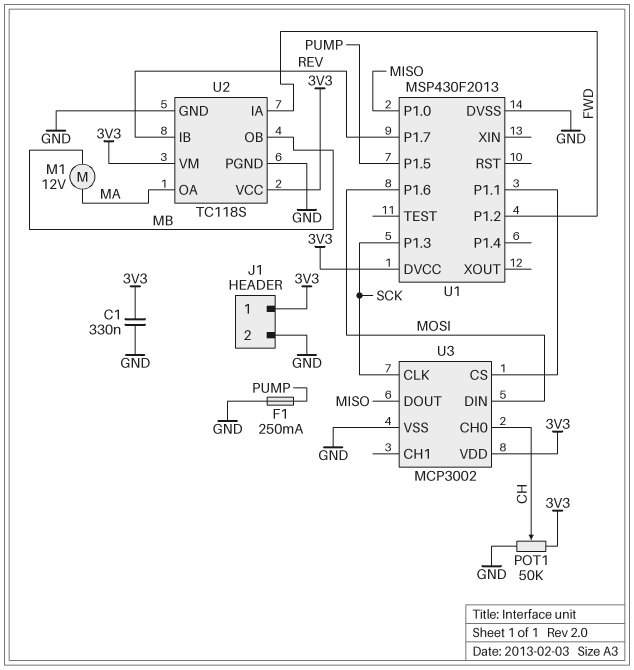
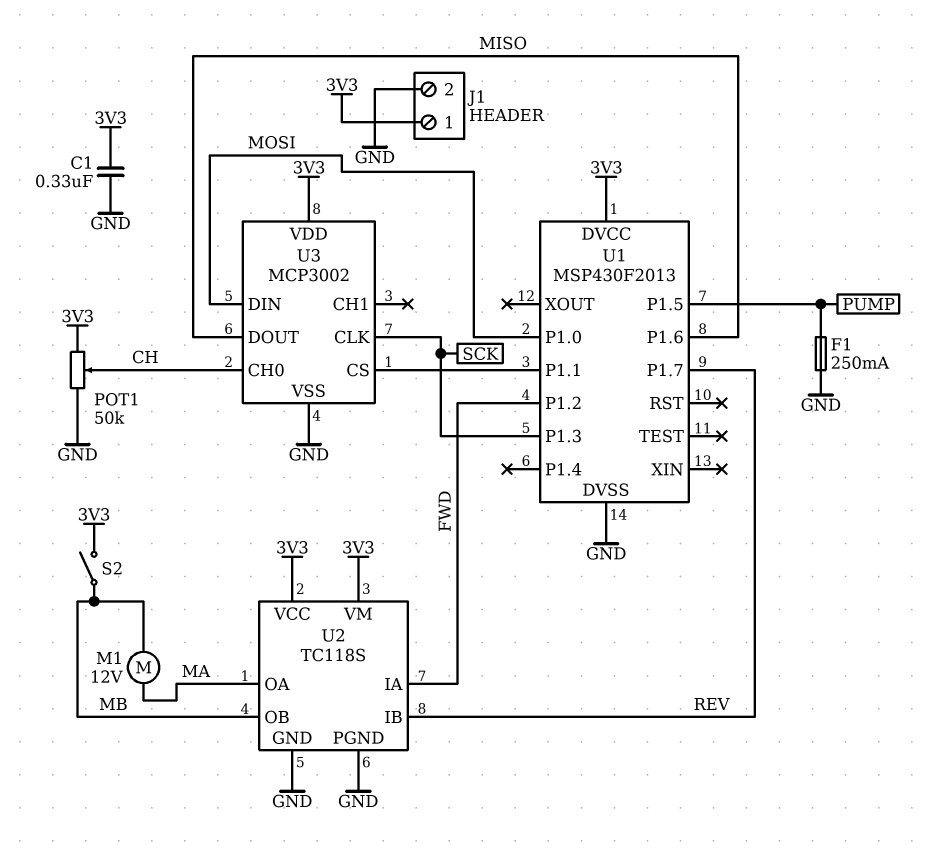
S2: none -> switch (3V3, MB)
U1 pin P1.0: MISO -> MOSI
U1 pin P1.6: MOSI -> MISO

